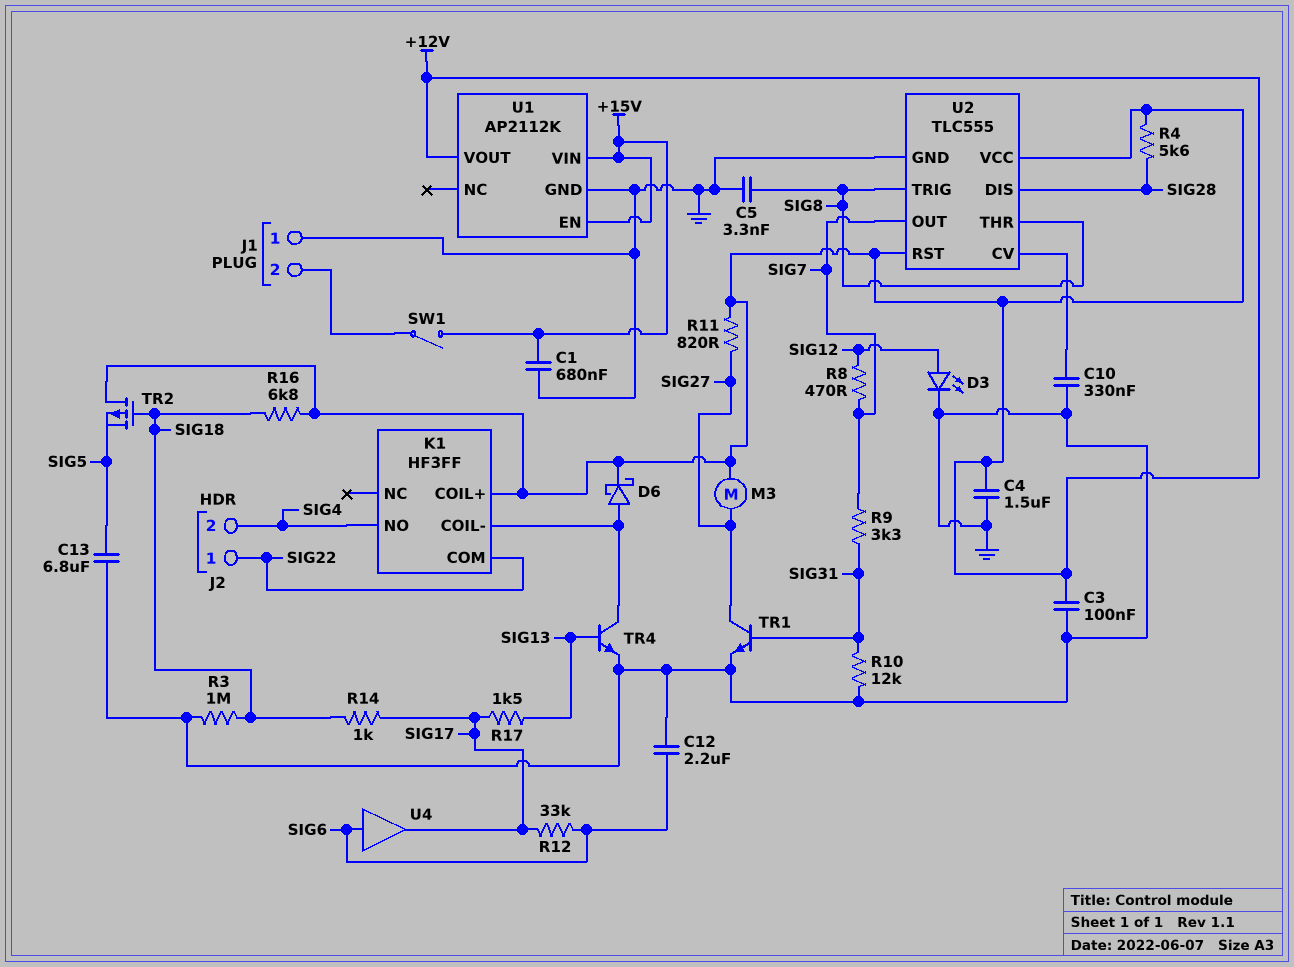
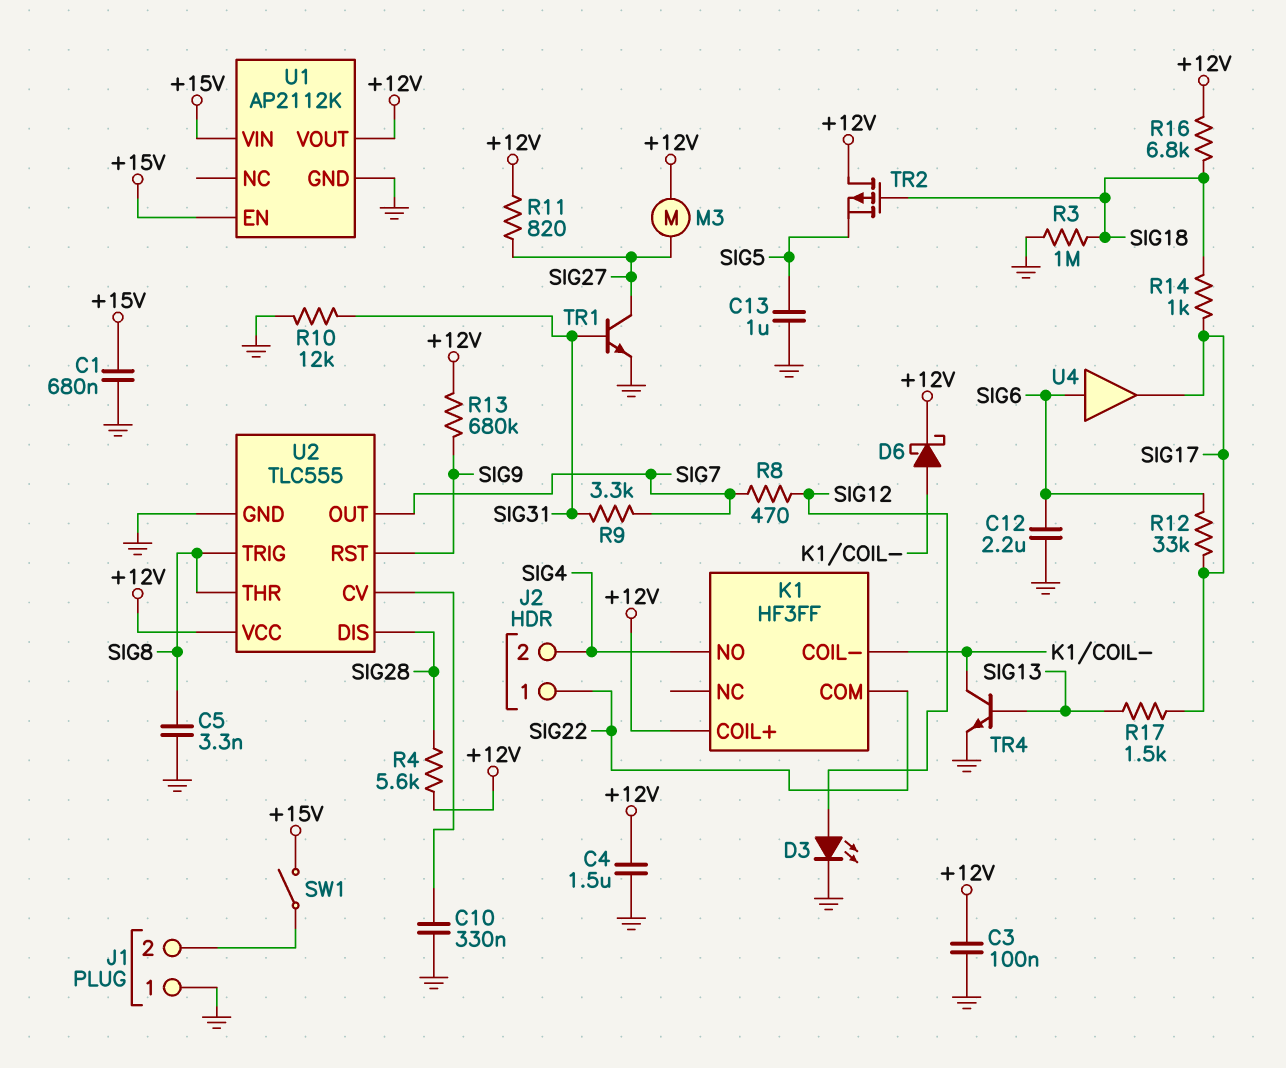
C13: 6.8uF (GND, SIG5) -> 1uF (GND, SIG5)
R13: none -> 680k (+12V, SIG9)
U2 pin RST: +12V -> SIG9

